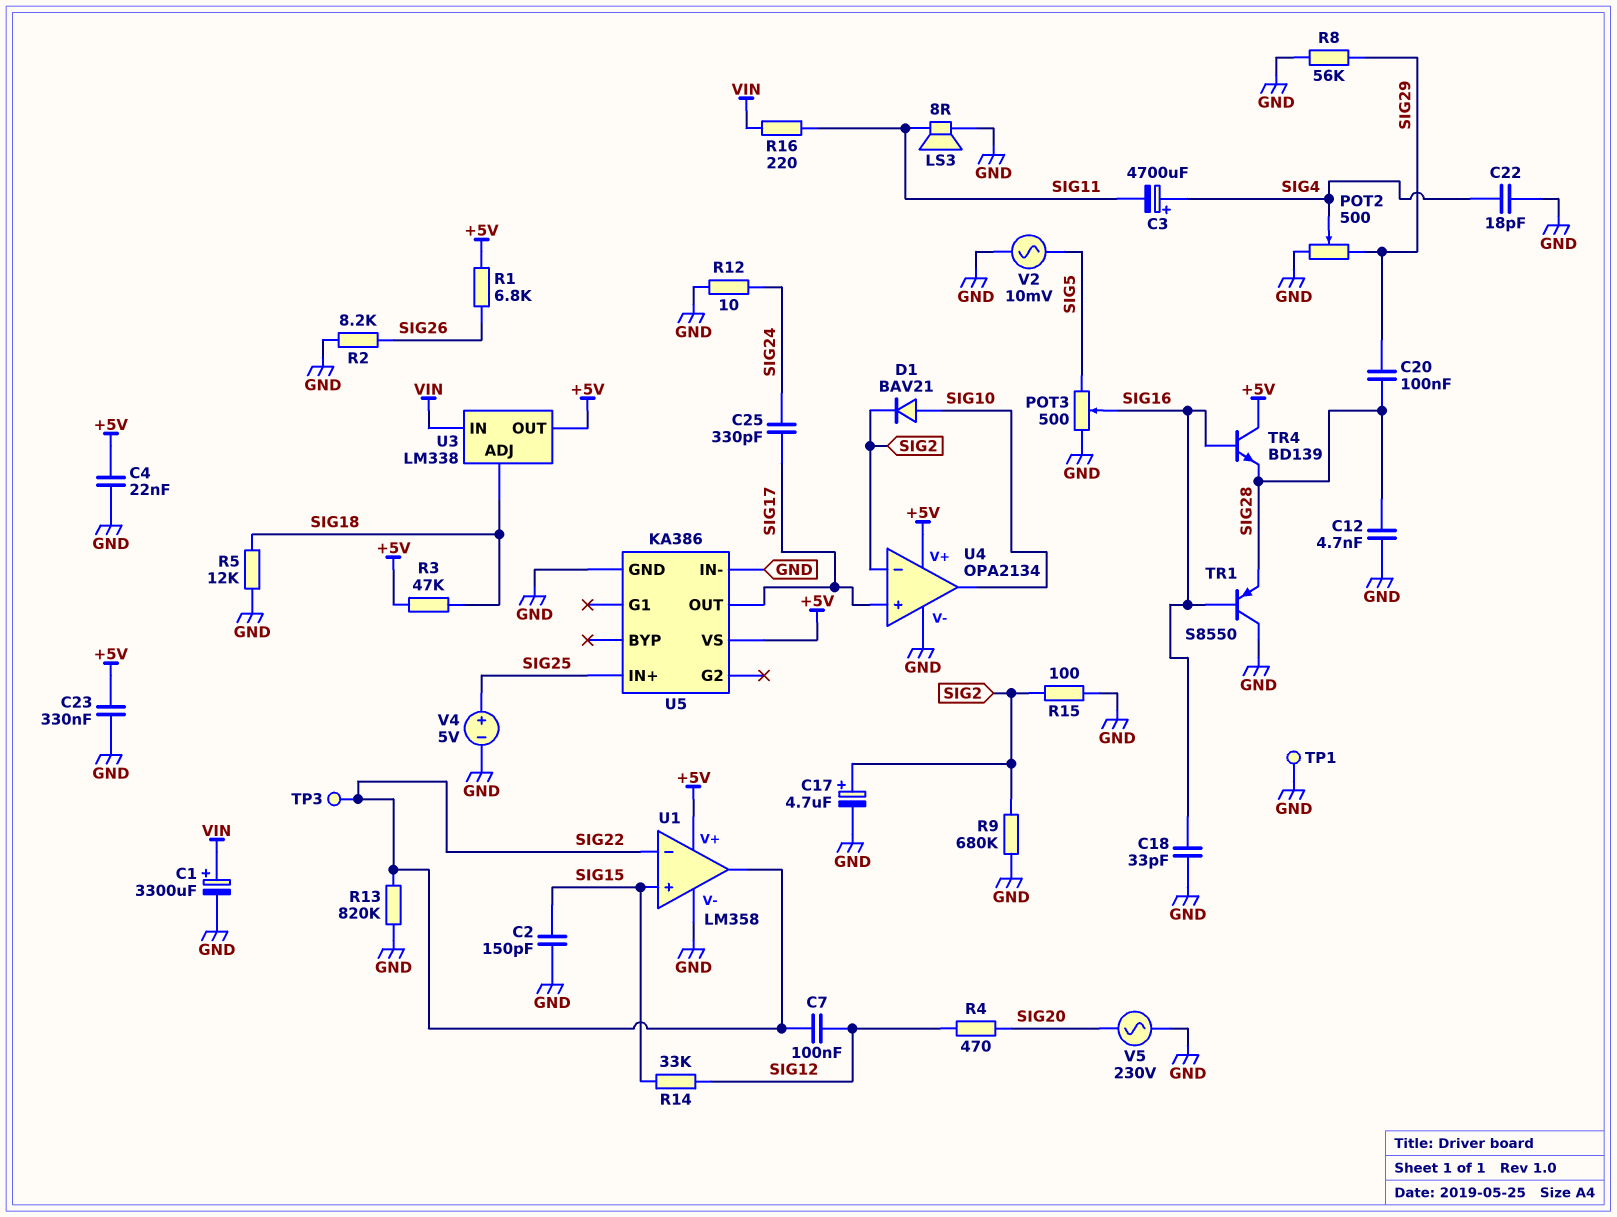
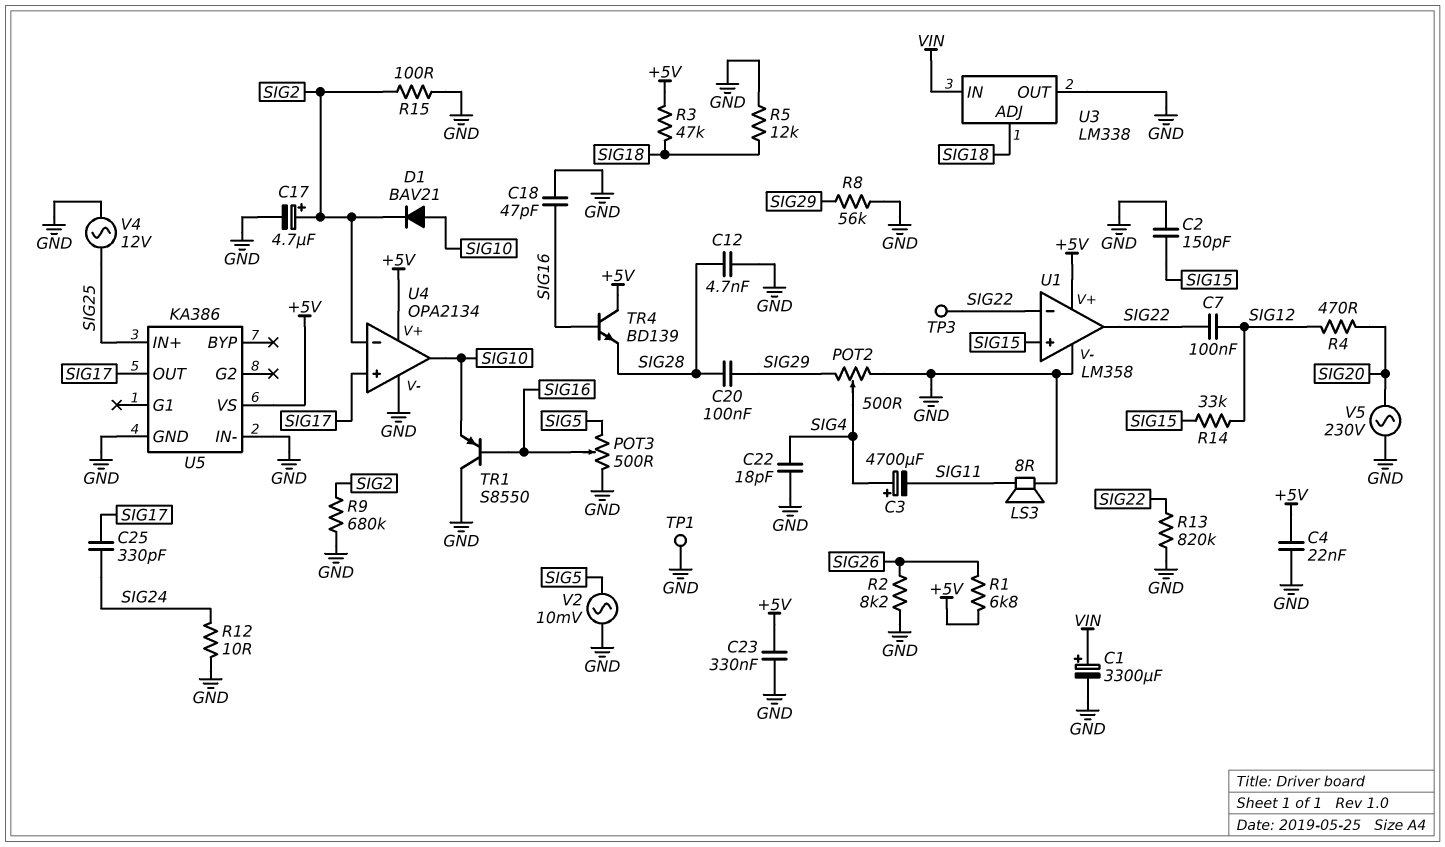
C18: 33pF (GND, SIG16) -> 47pF (GND, SIG16)
R16: 220 (SIG11, VIN) -> none
TR1: PNP S8550 (B SIG16, C GND, E SIG28) -> PNP S8550 (B SIG16, C GND, E SIG10)
U3 pin OUT: +5V -> GND
V4: 5V (plus SIG25, minus GND) -> AC 12V (GND, SIG25)

